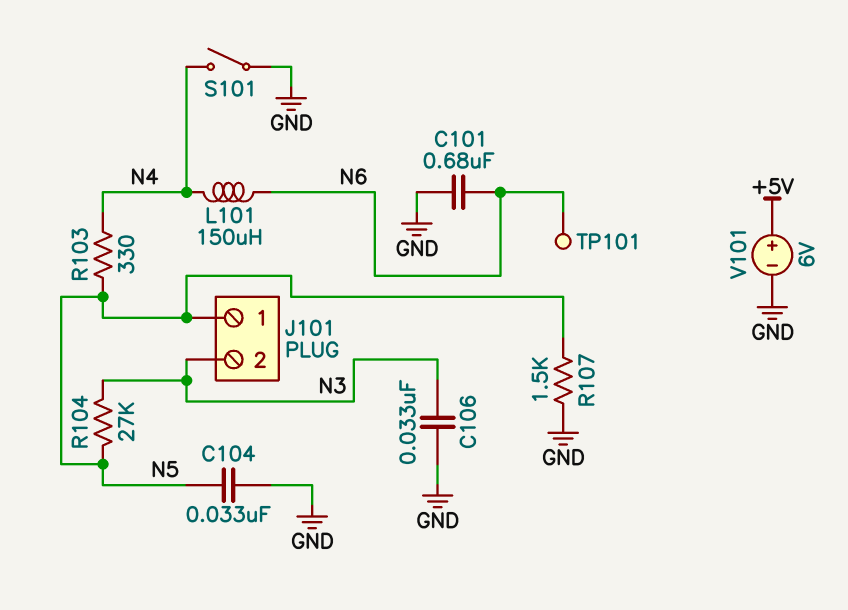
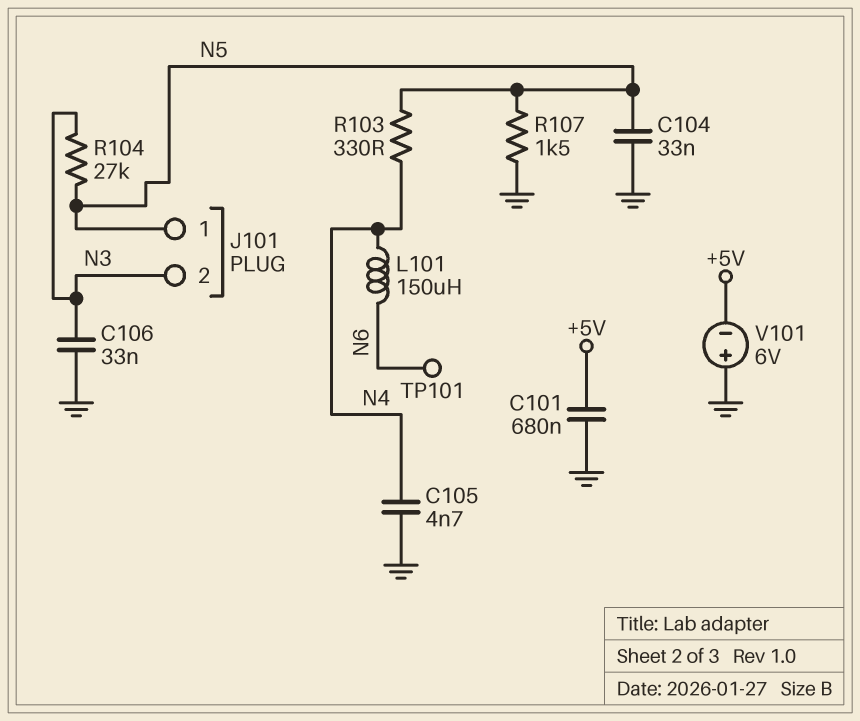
C101: 680nF (GND, N6) -> 680nF (+5V, GND)
C105: none -> 4.7nF (GND, N4)
S101: switch (GND, N4) -> none
V101: 6V (plus +5V, minus GND) -> 6V (plus GND, minus +5V)

